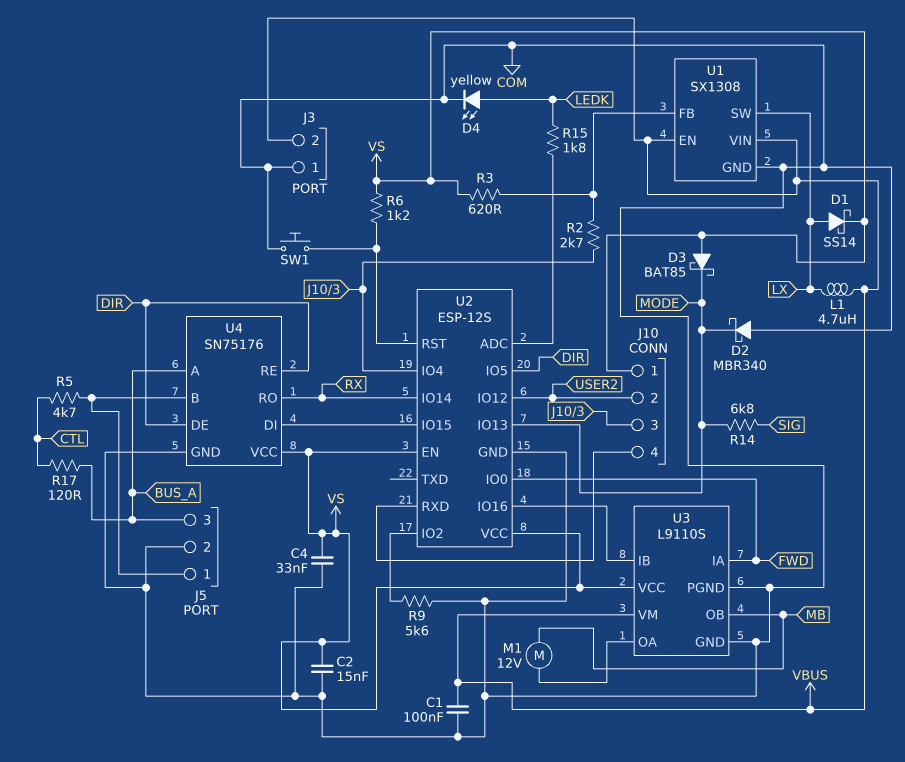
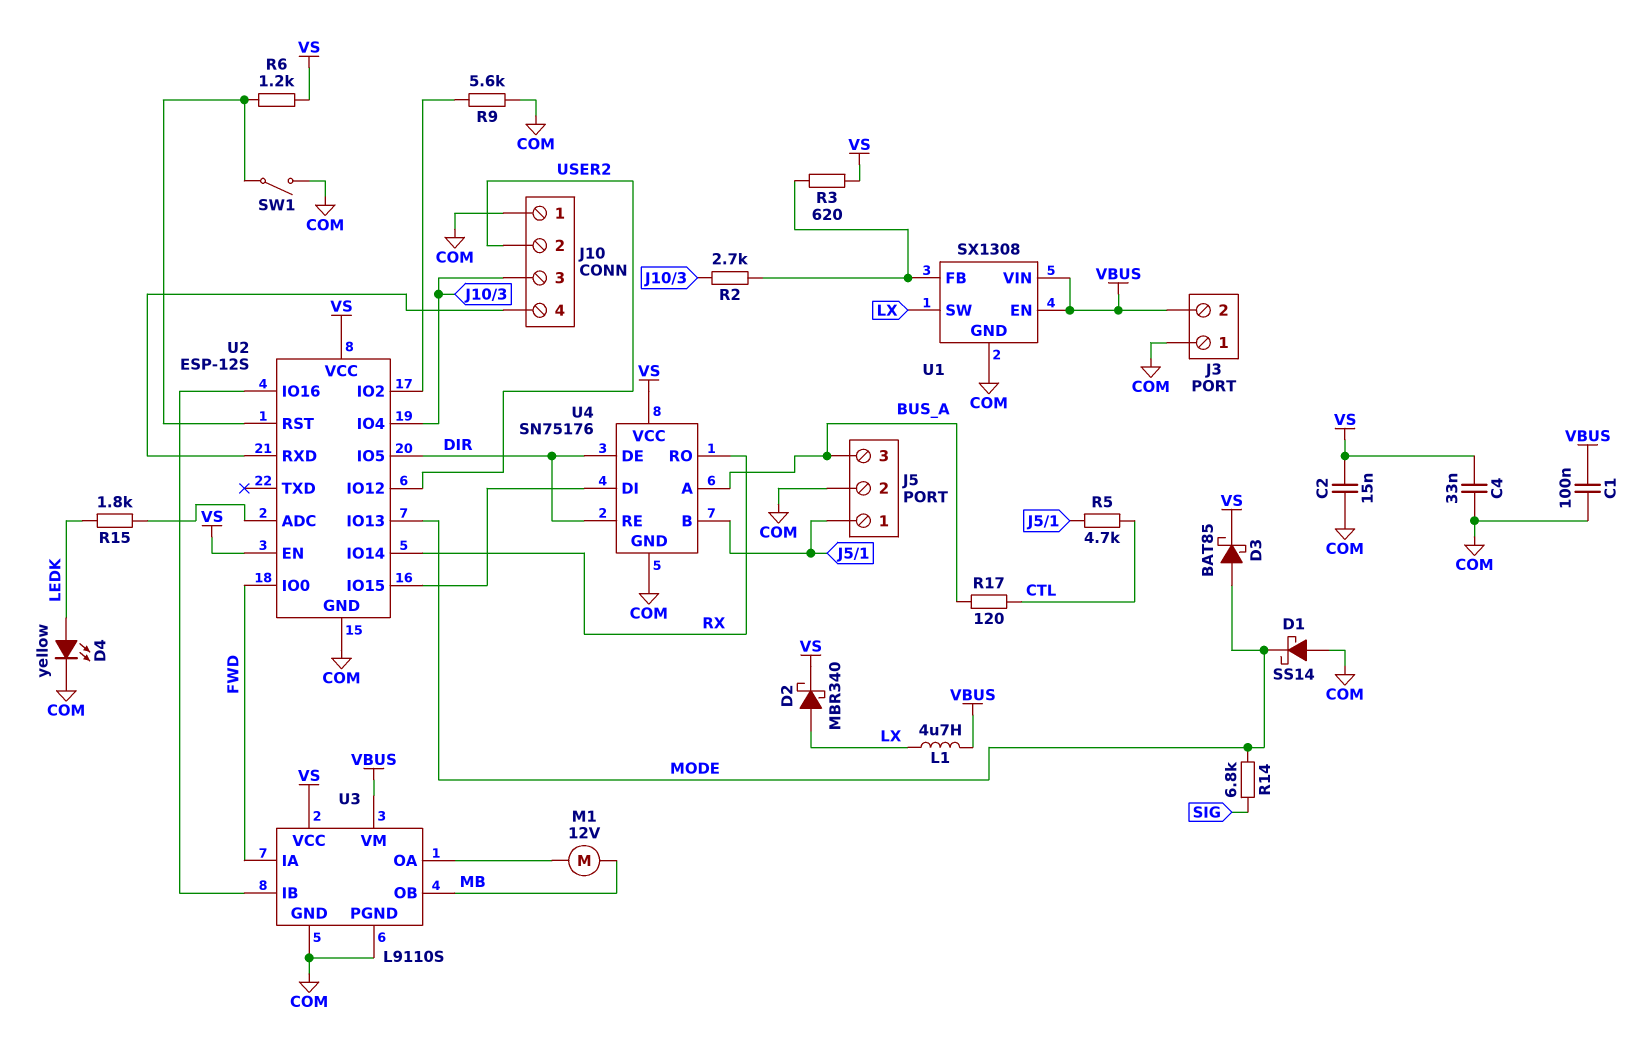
D1: schottky SS14 (A LX, K VS) -> schottky SS14 (A COM, K MODE)
D2: schottky MBR340 (A COM, K MODE) -> schottky MBR340 (A LX, K VS)
D3: schottky BAT85 (A VS, K MODE) -> schottky BAT85 (A MODE, K VS)
J10 pin 1: VS -> COM
SW1: button (COM, U2/RST) -> switch (COM, U2/RST)

